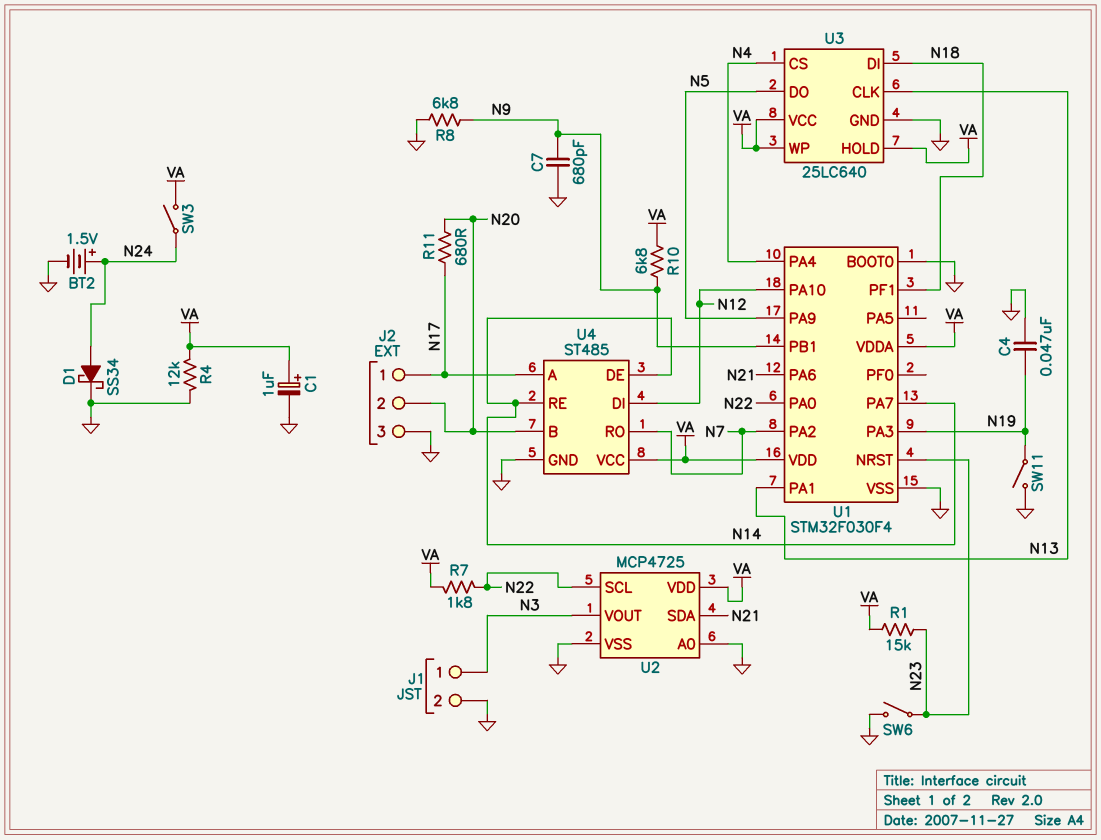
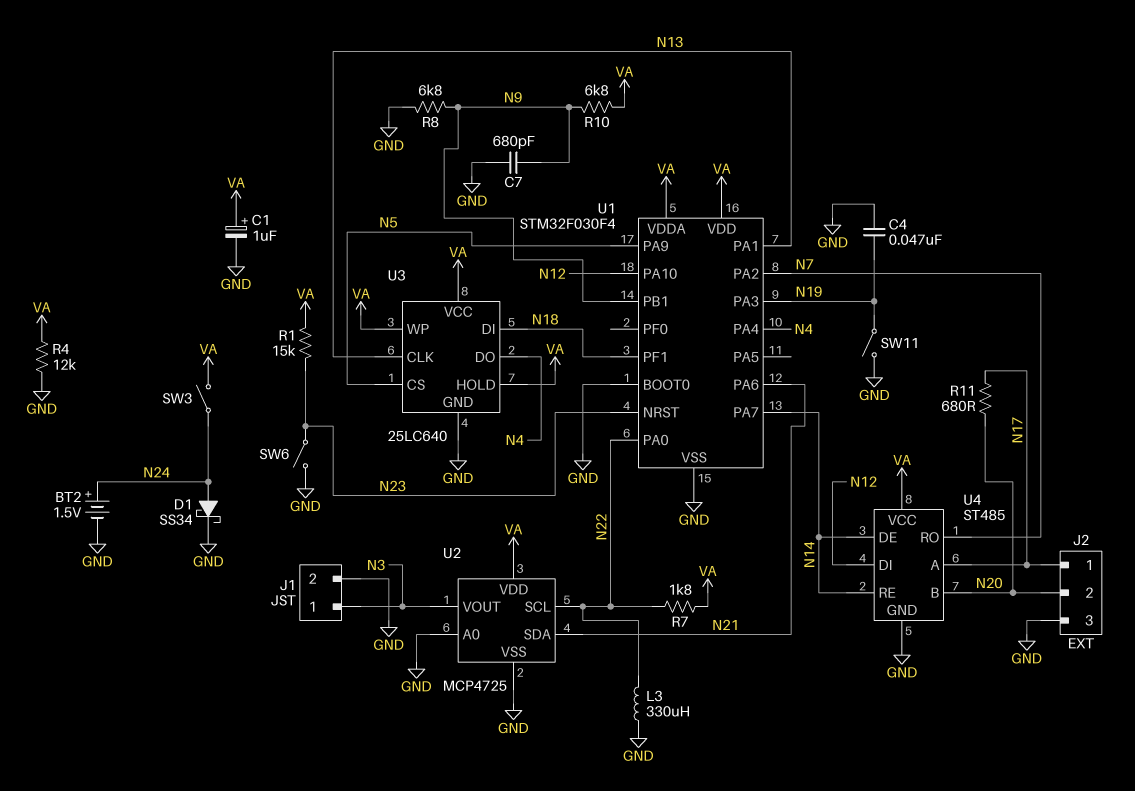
L3: none -> 330uH (GND, N22)
U3 pin CS: N4 -> N5
U3 pin DO: N5 -> N4

